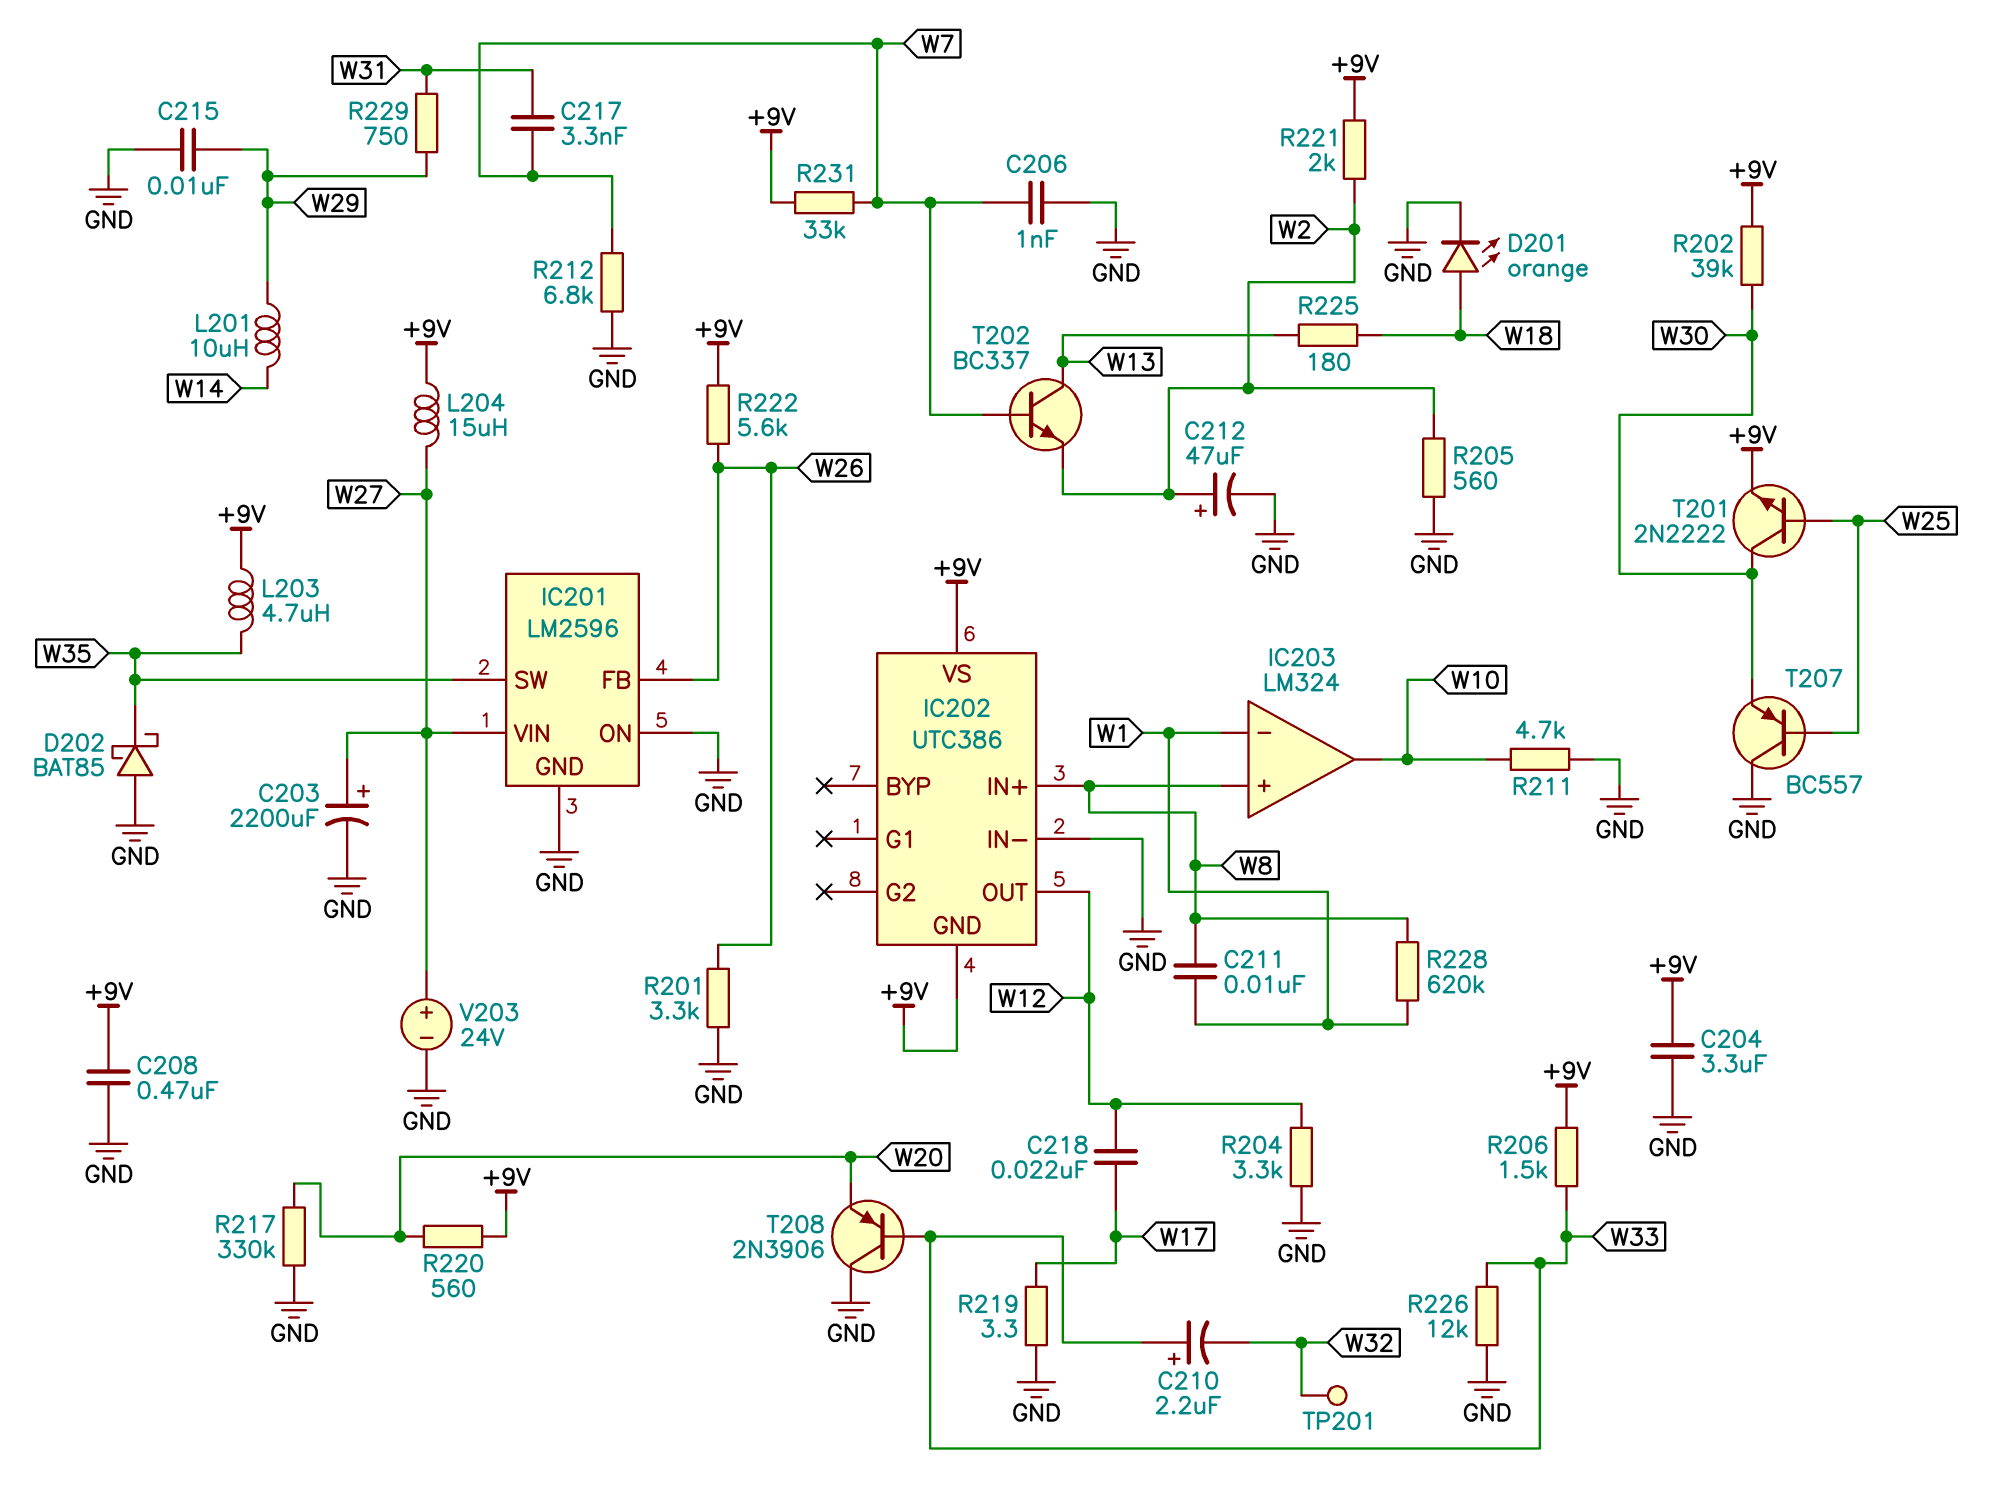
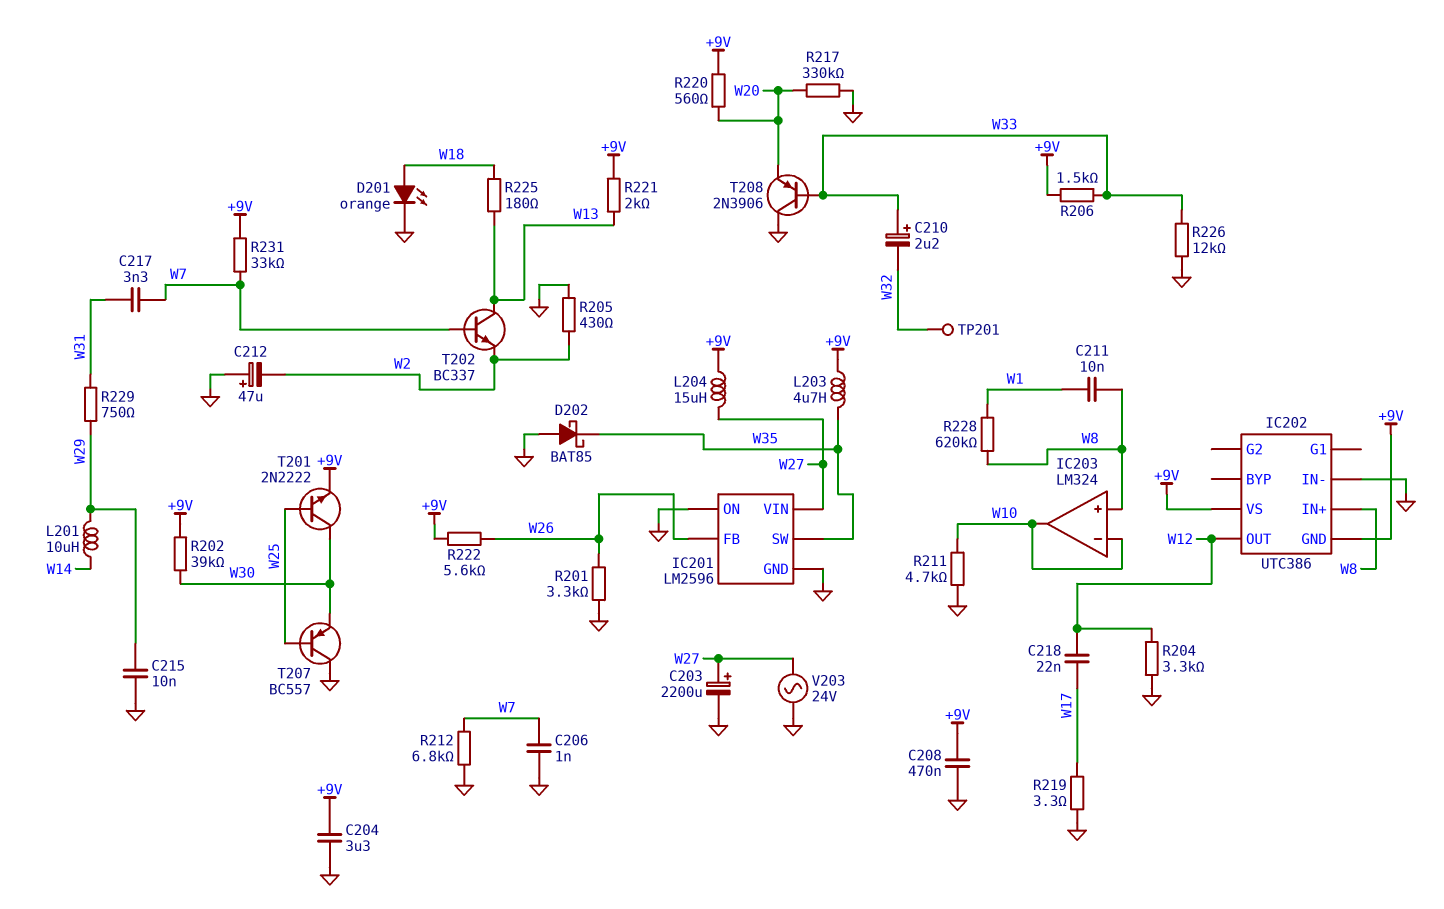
C212: 47uF (plus W2, minus GND) -> 47uF (plus GND, minus W2)
IC203 pin in-: W1 -> W10
R205: 560 (GND, W2) -> 430 (GND, W2)
R221: 2k (+9V, W2) -> 2k (+9V, W13)
V203: 24V (plus W27, minus GND) -> AC 24V (GND, W27)

